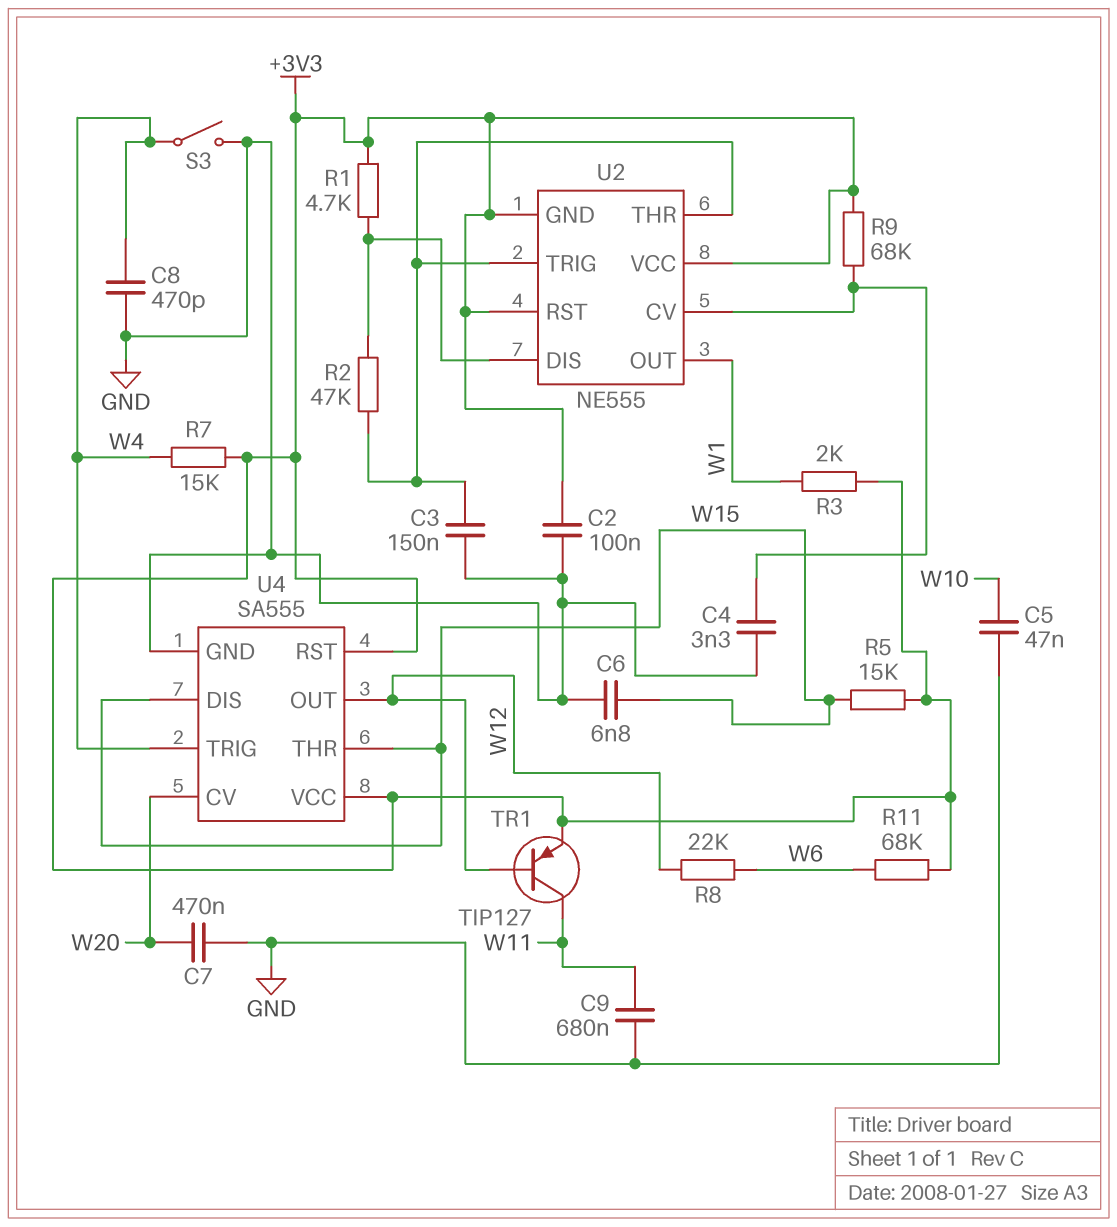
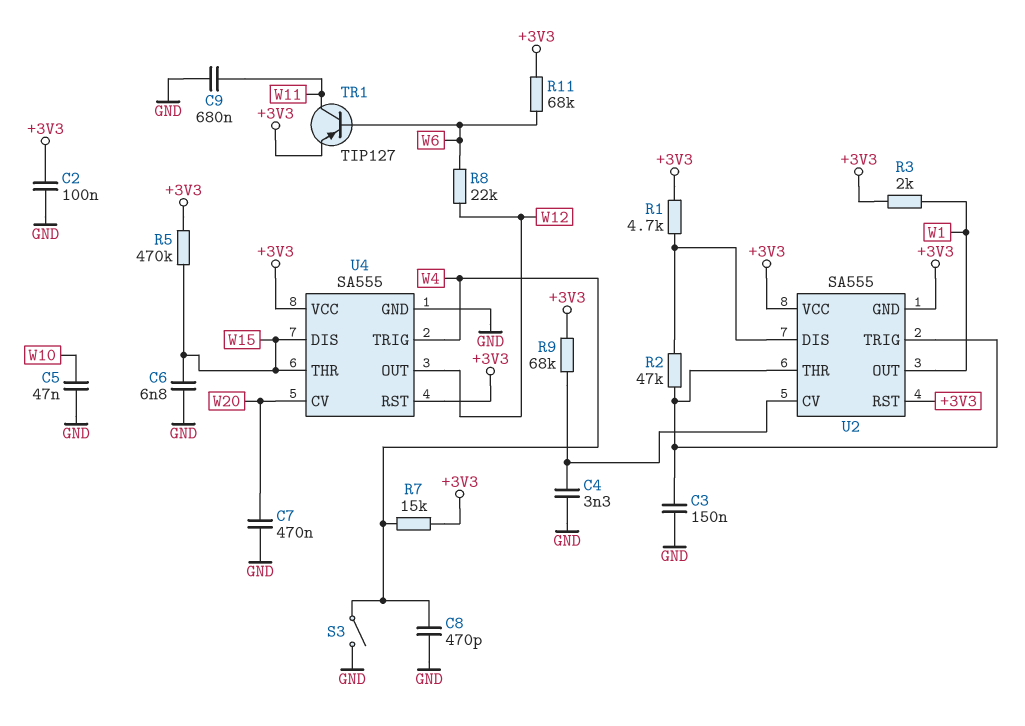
R5: 15k (+3V3, W15) -> 470k (+3V3, W15)
TR1: PNP TIP127 (B W12, C W11, E +3V3) -> PNP TIP127 (B W6, C W11, E +3V3)
U2: NE555 -> SA555

